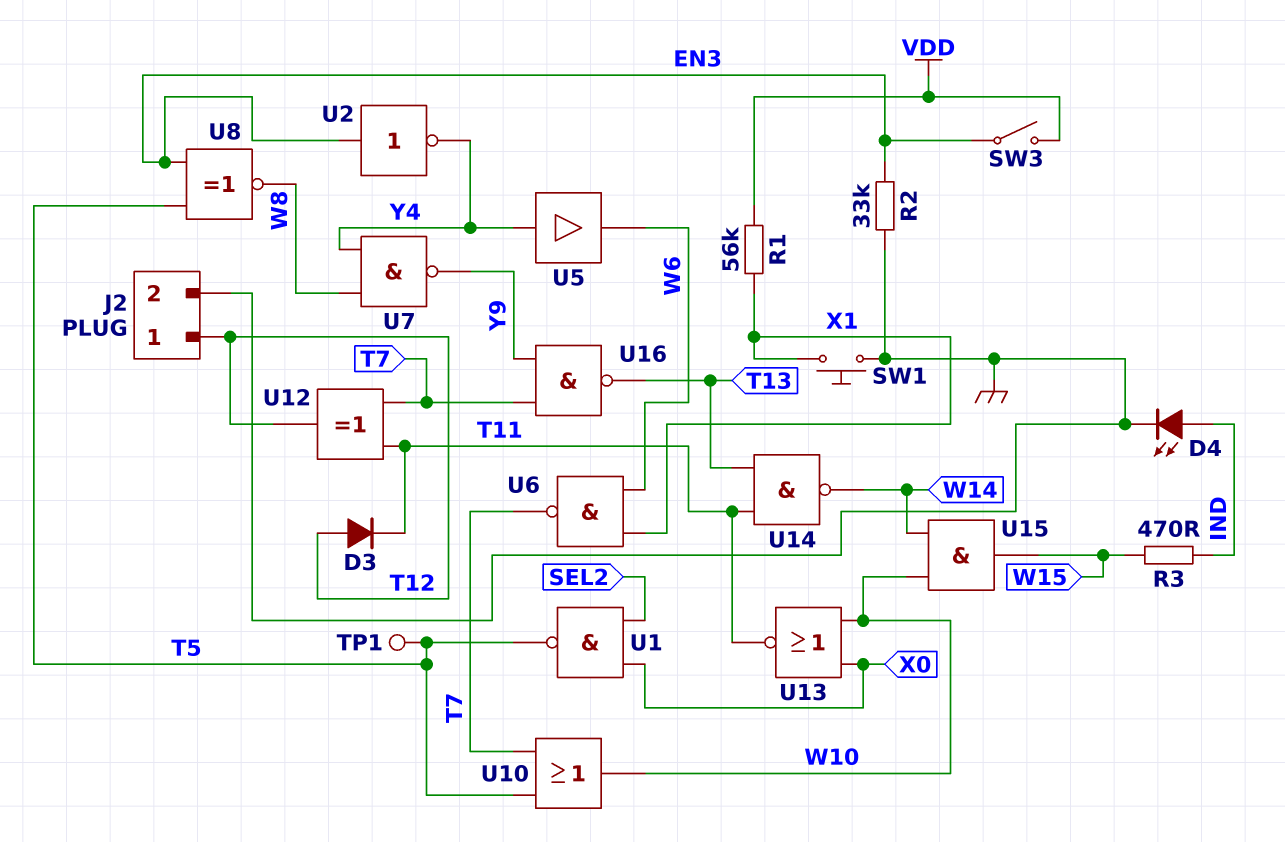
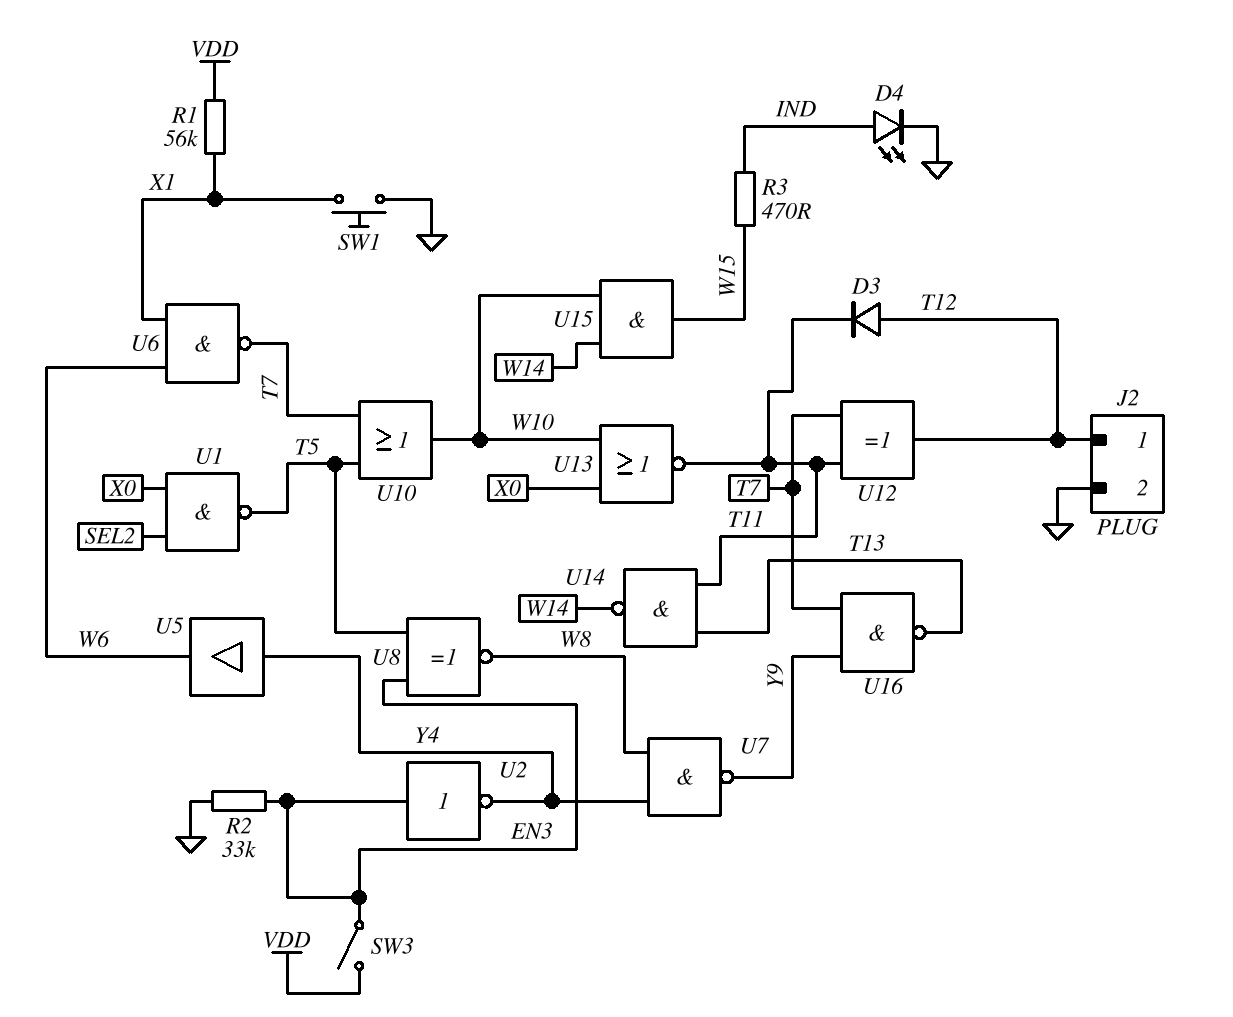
TP1: test point (T5) -> none

